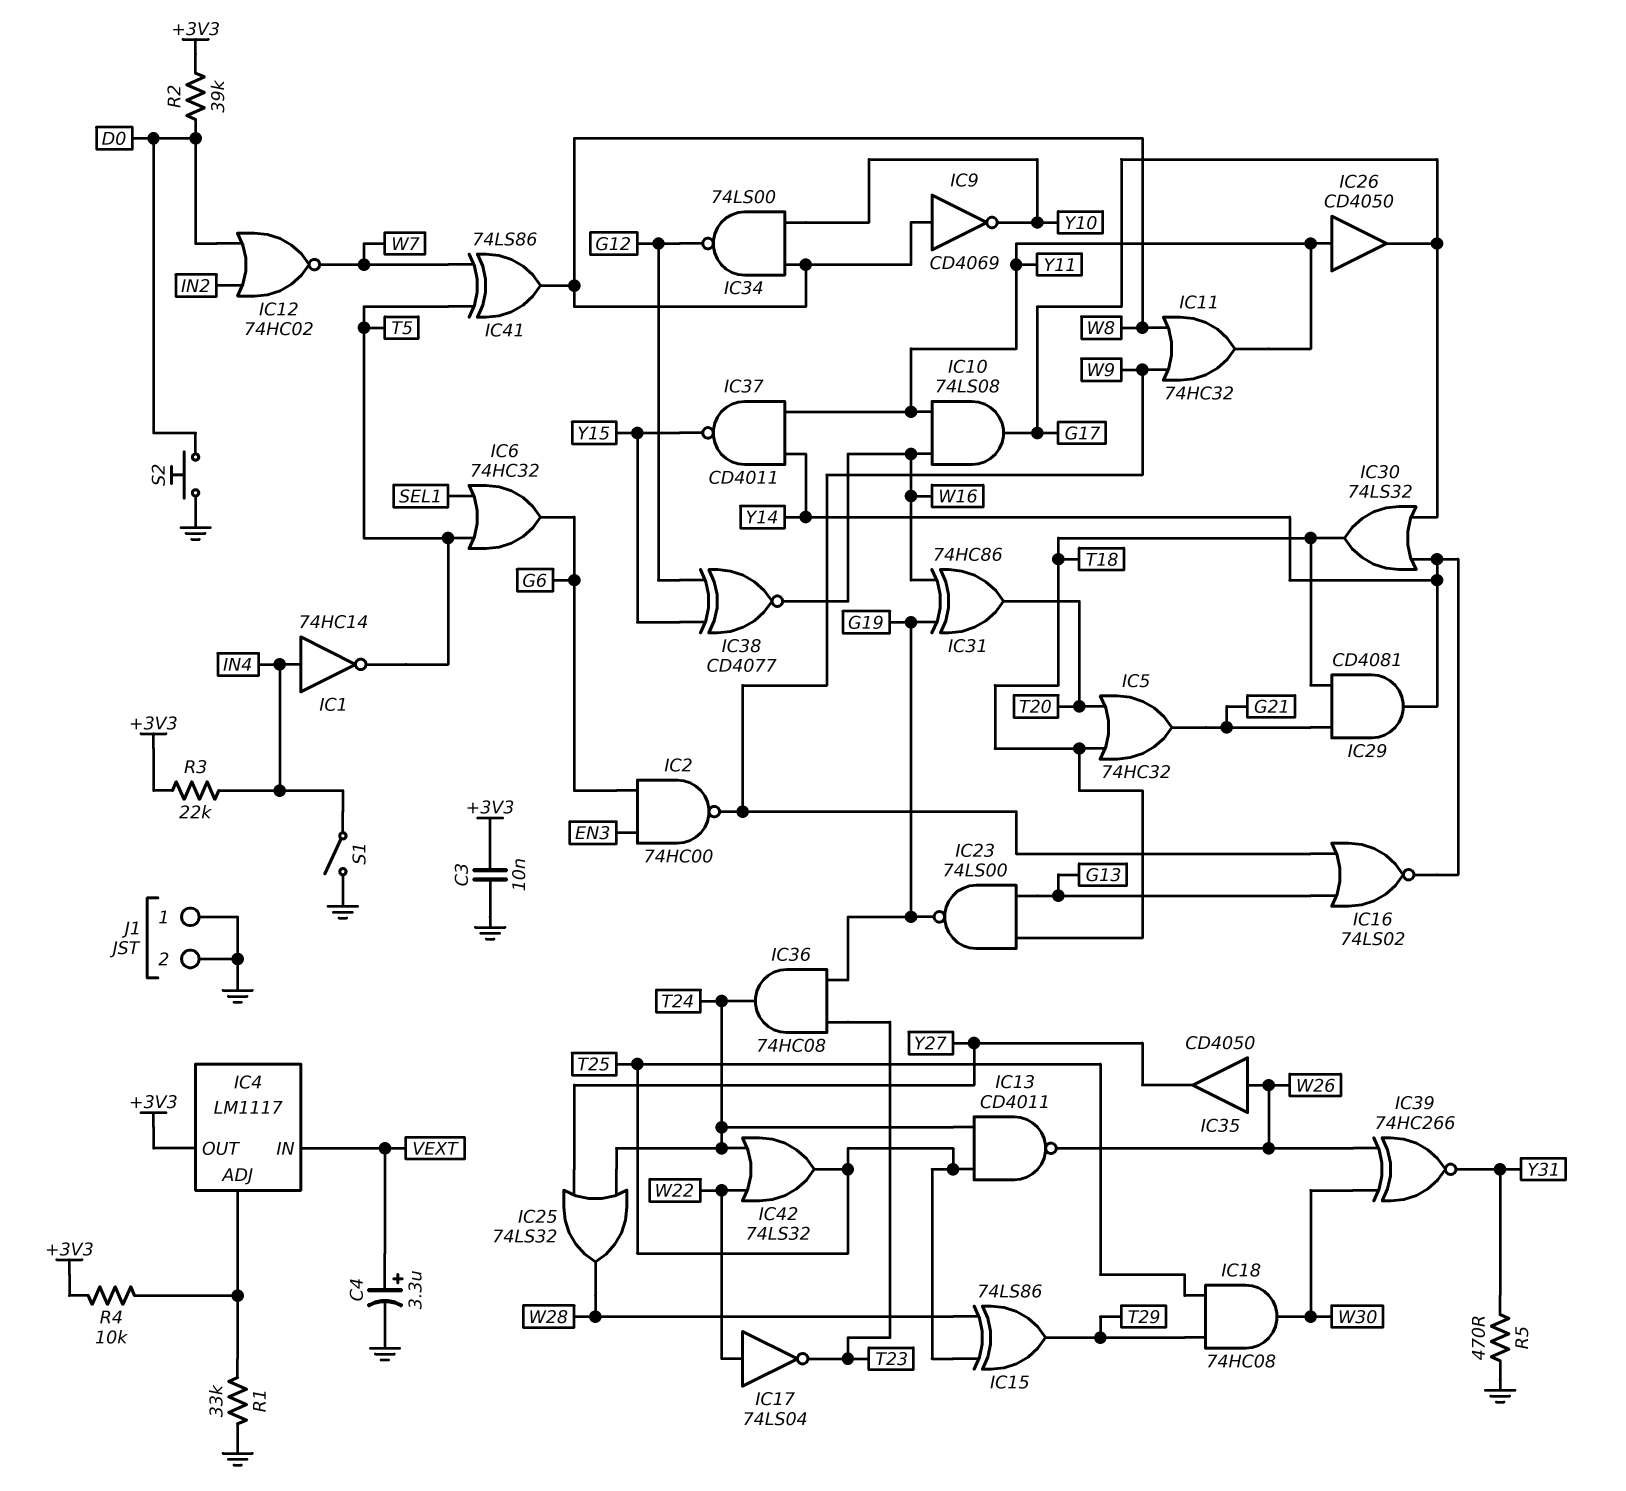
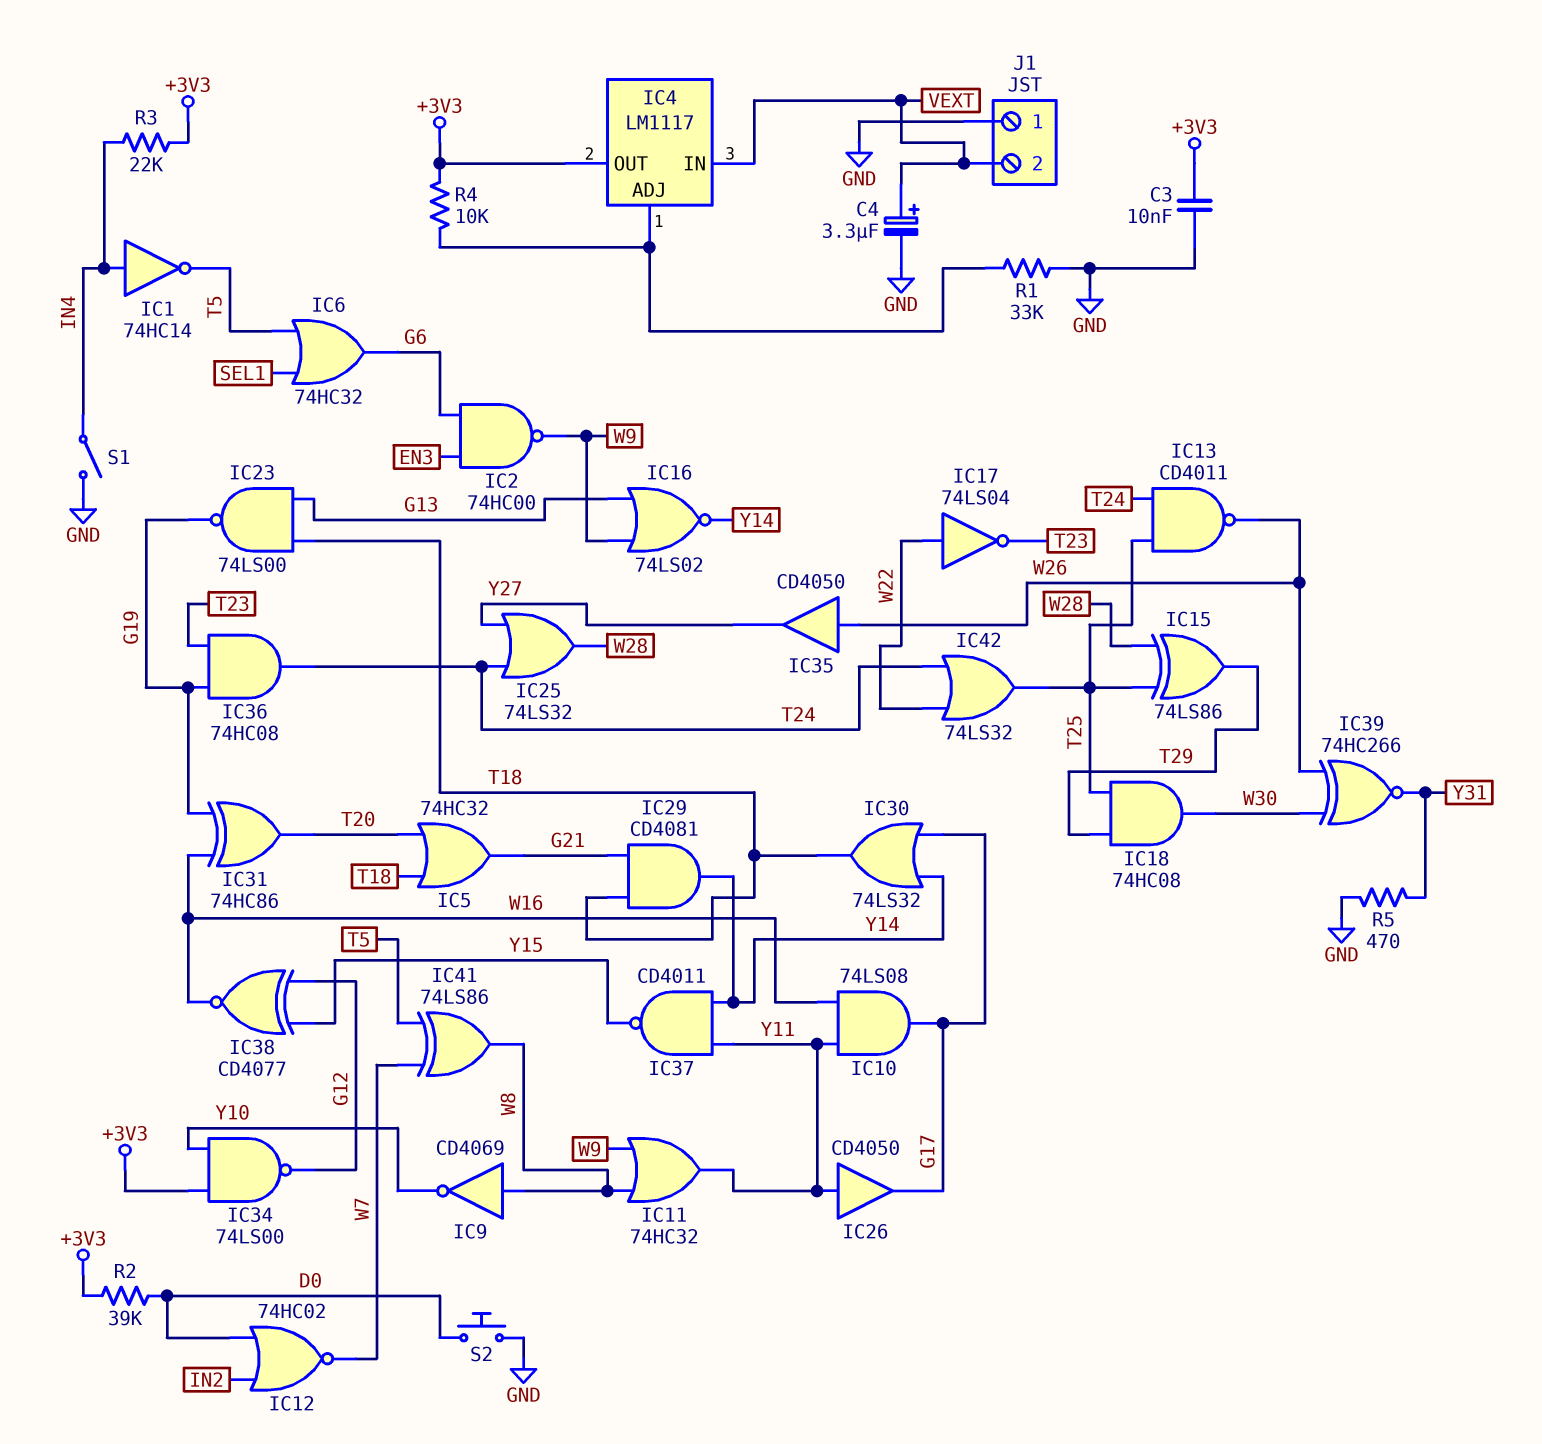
IC34: NAND 74LS00 (in W8, in Y10, out G12) -> NAND 74LS00 (in +3V3, in Y10, out G12)
J1 pin 2: GND -> VEXT

